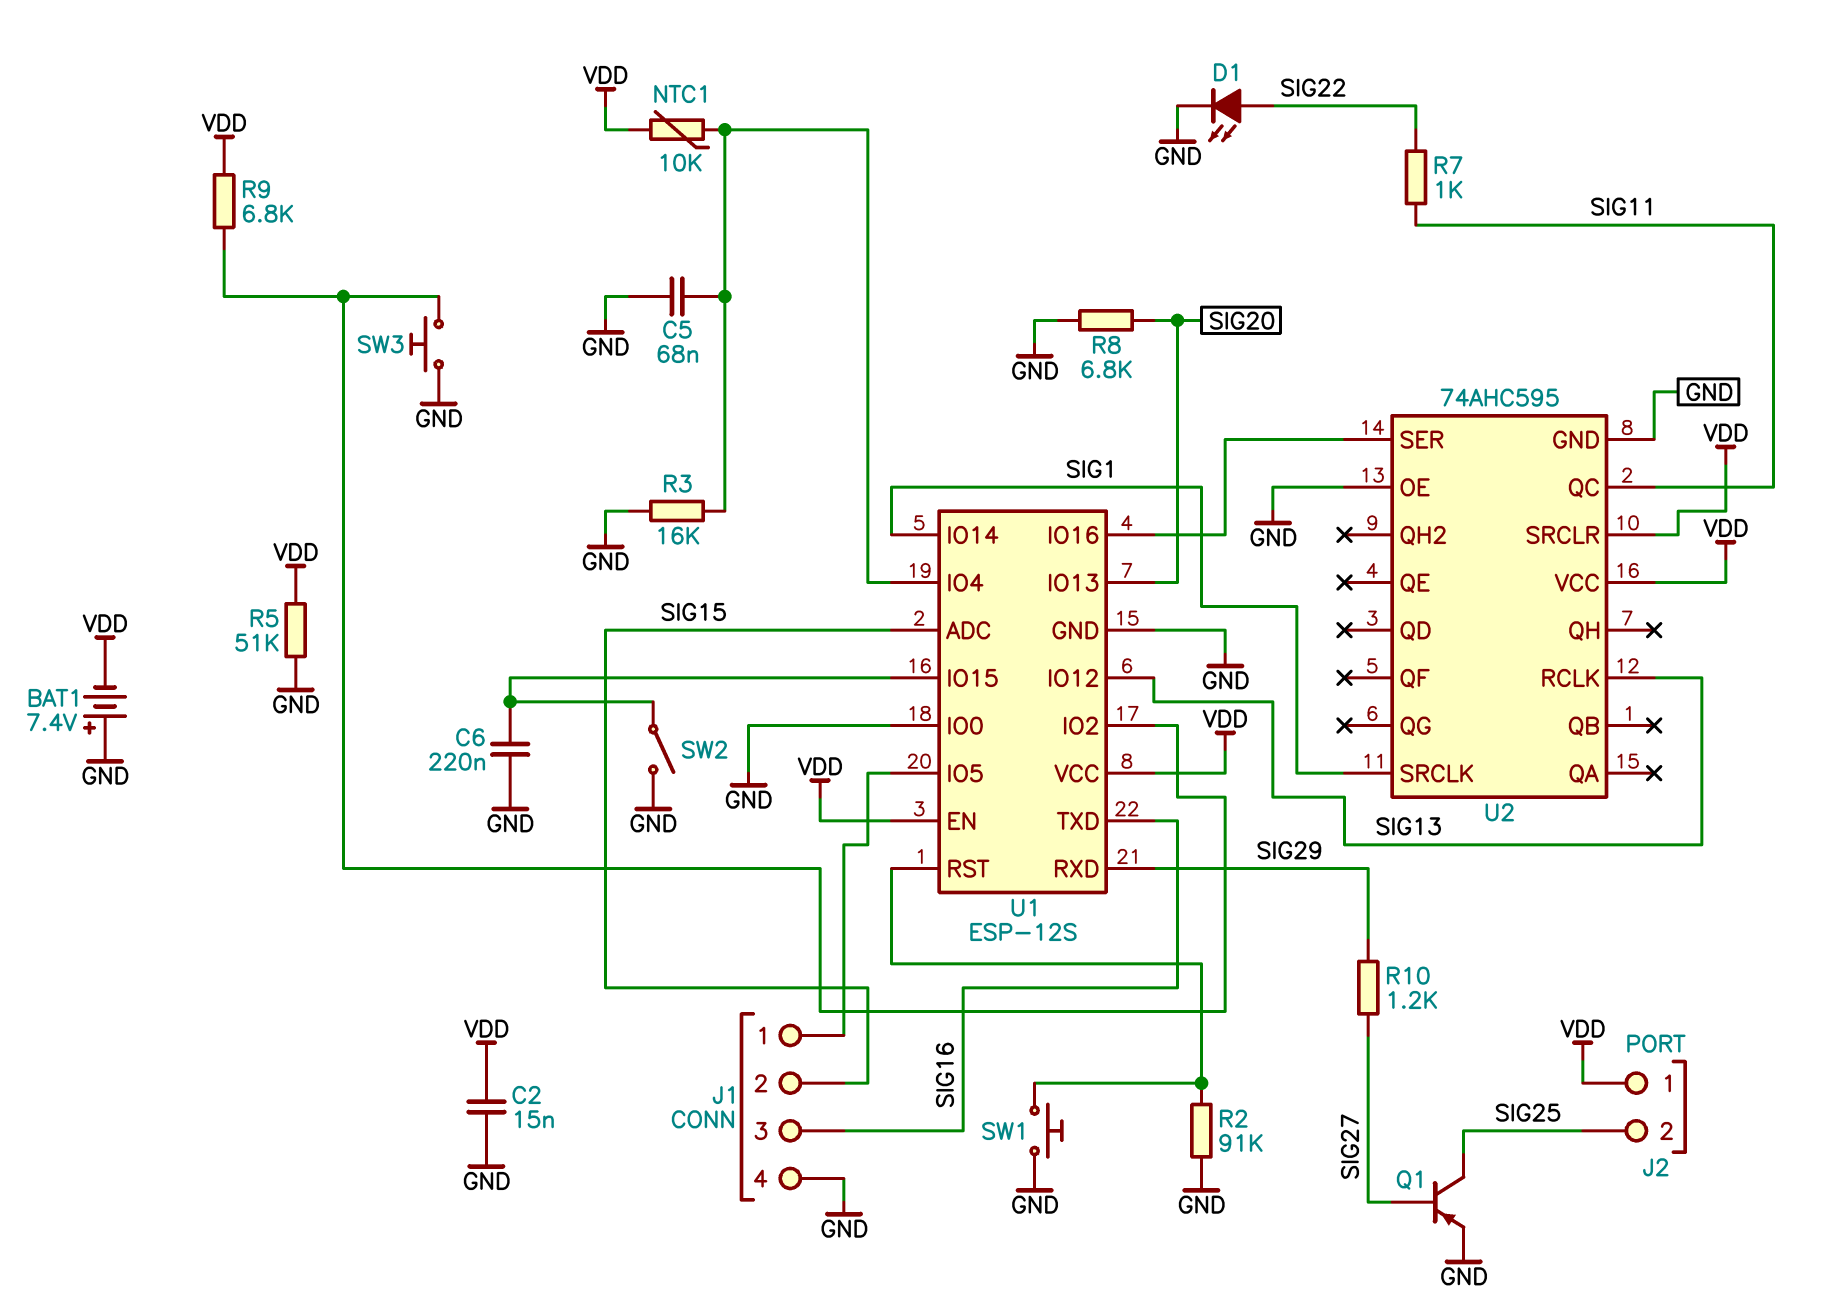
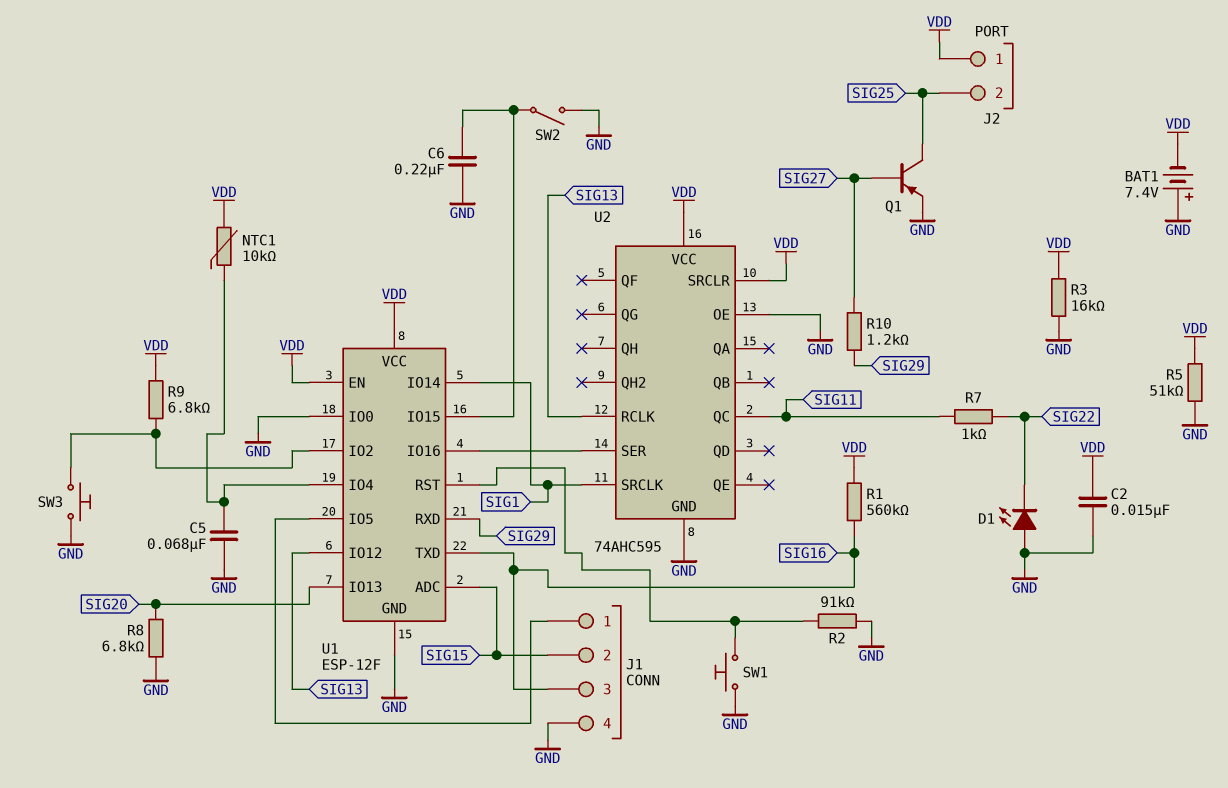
D1: LED (A SIG22, K GND) -> LED (A GND, K SIG22)
R1: none -> 560k (SIG16, VDD)
R3: 16k (GND, U1/IO4) -> 16k (GND, VDD)
U1: ESP-12S -> ESP-12F

